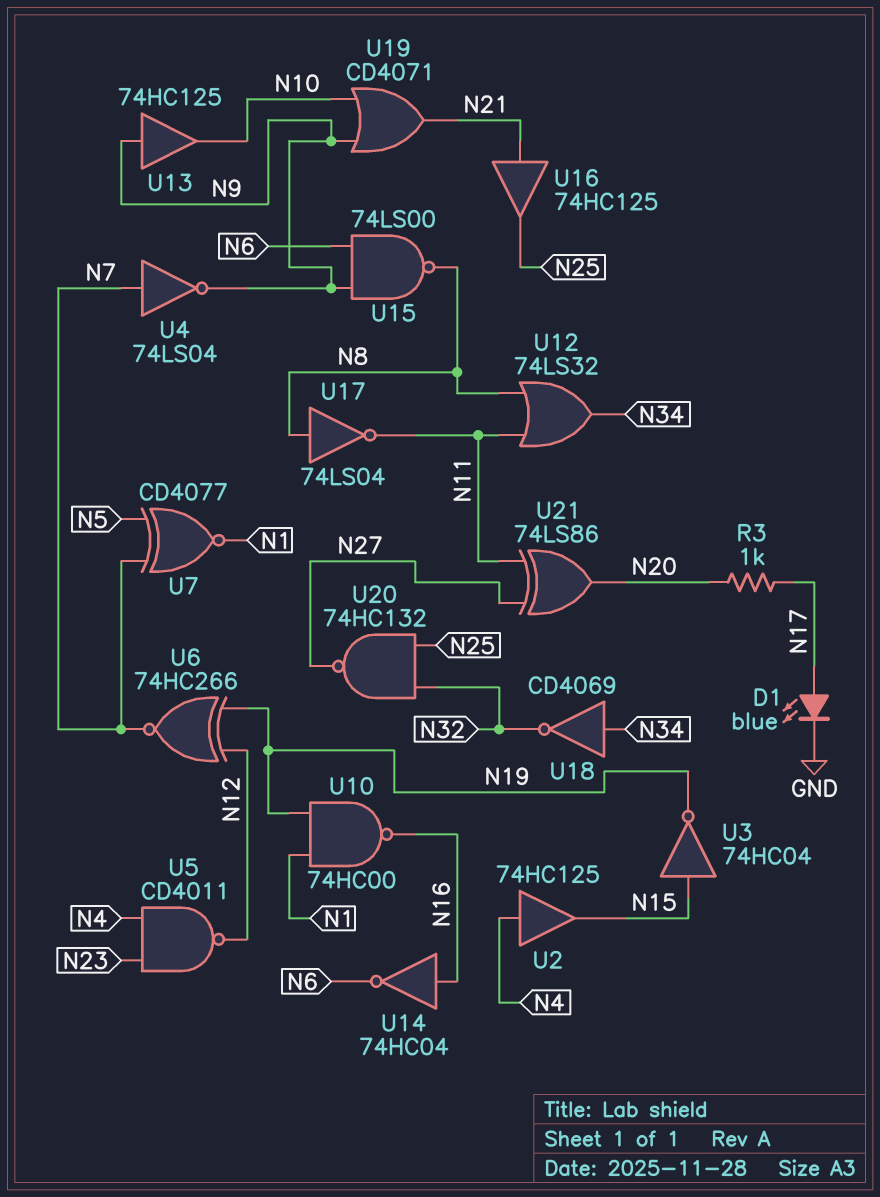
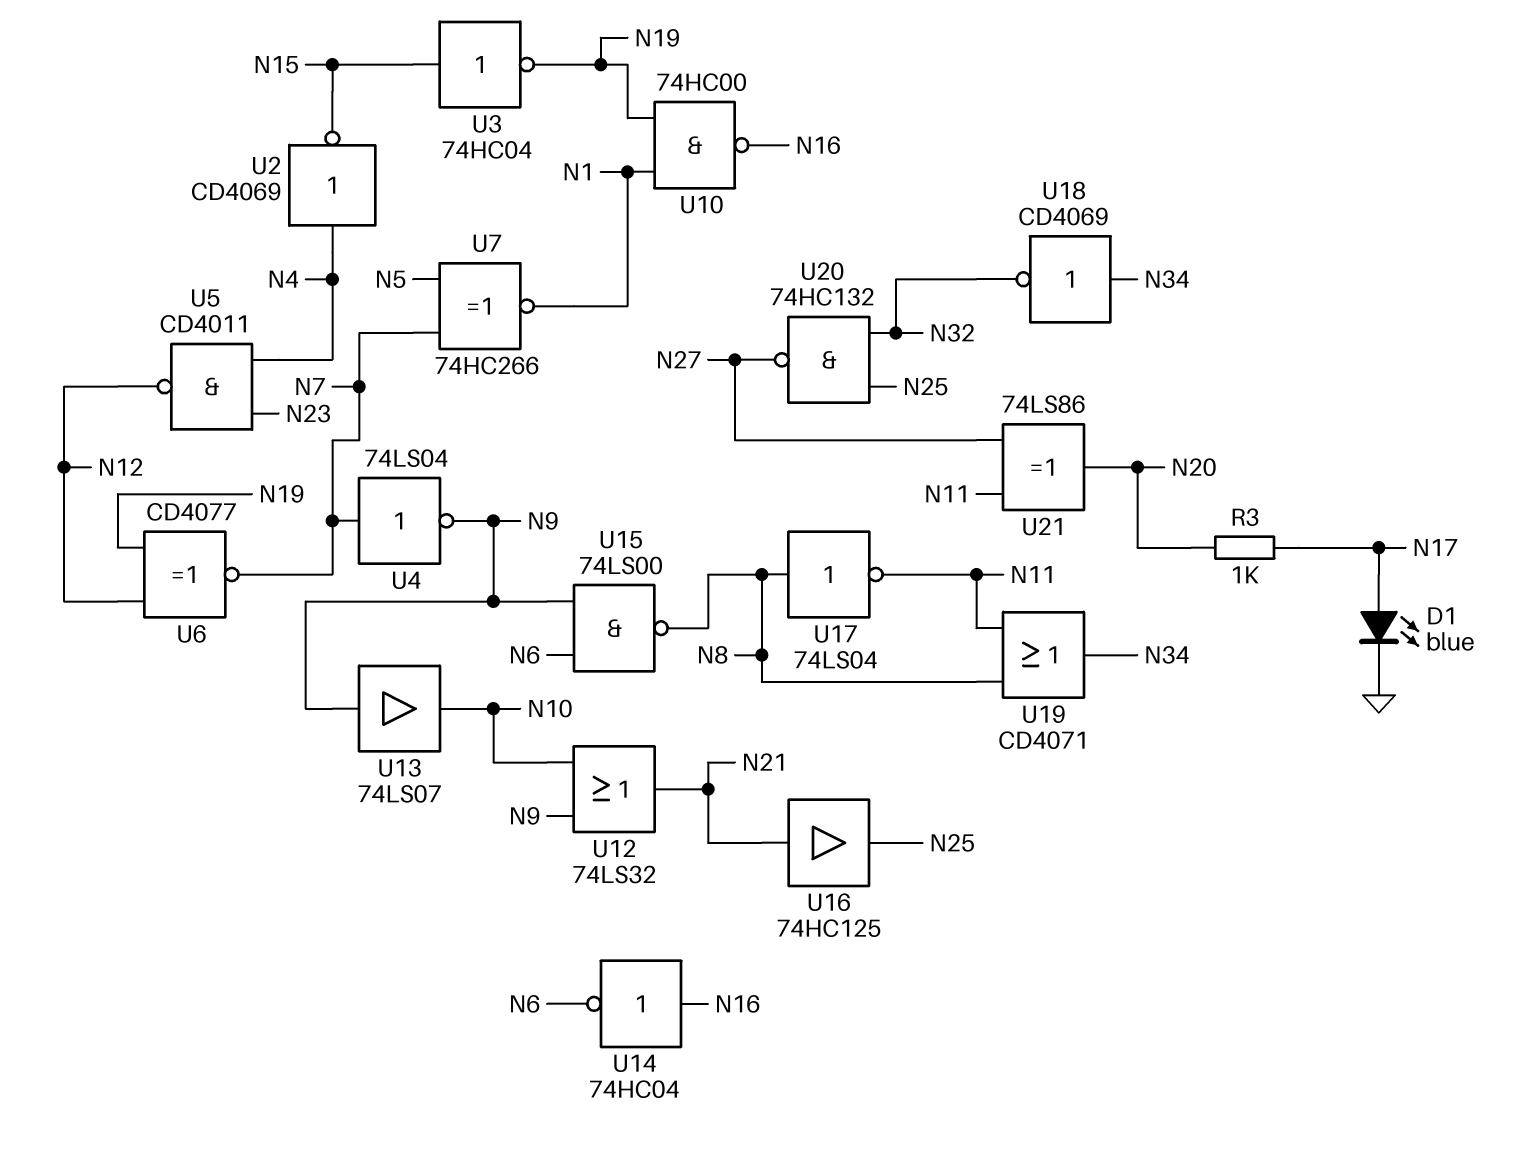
U2: buffer 74HC125 (in N4, out N15) -> NOT CD4069 (in N4, out N15)
U6: XNOR 74HC266 (in N12, in N19, out N7) -> XNOR CD4077 (in N12, in N19, out N7)
U7: XNOR CD4077 (in N5, in N7, out N1) -> XNOR 74HC266 (in N5, in N7, out N1)
U12: OR 74LS32 (in N8, in N11, out N34) -> OR 74LS32 (in N9, in N10, out N21)
U13: buffer 74HC125 (in N9, out N10) -> buffer 74LS07 (in N9, out N10)
U19: OR CD4071 (in N9, in N10, out N21) -> OR CD4071 (in N8, in N11, out N34)

